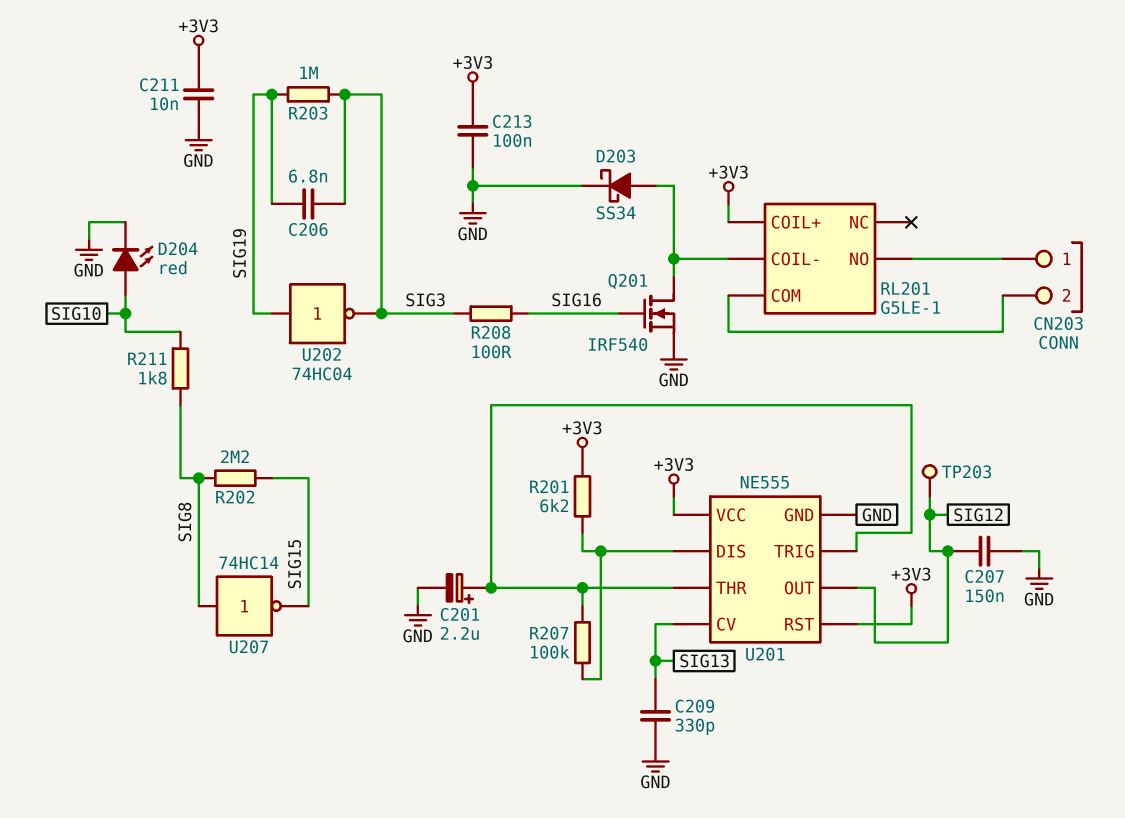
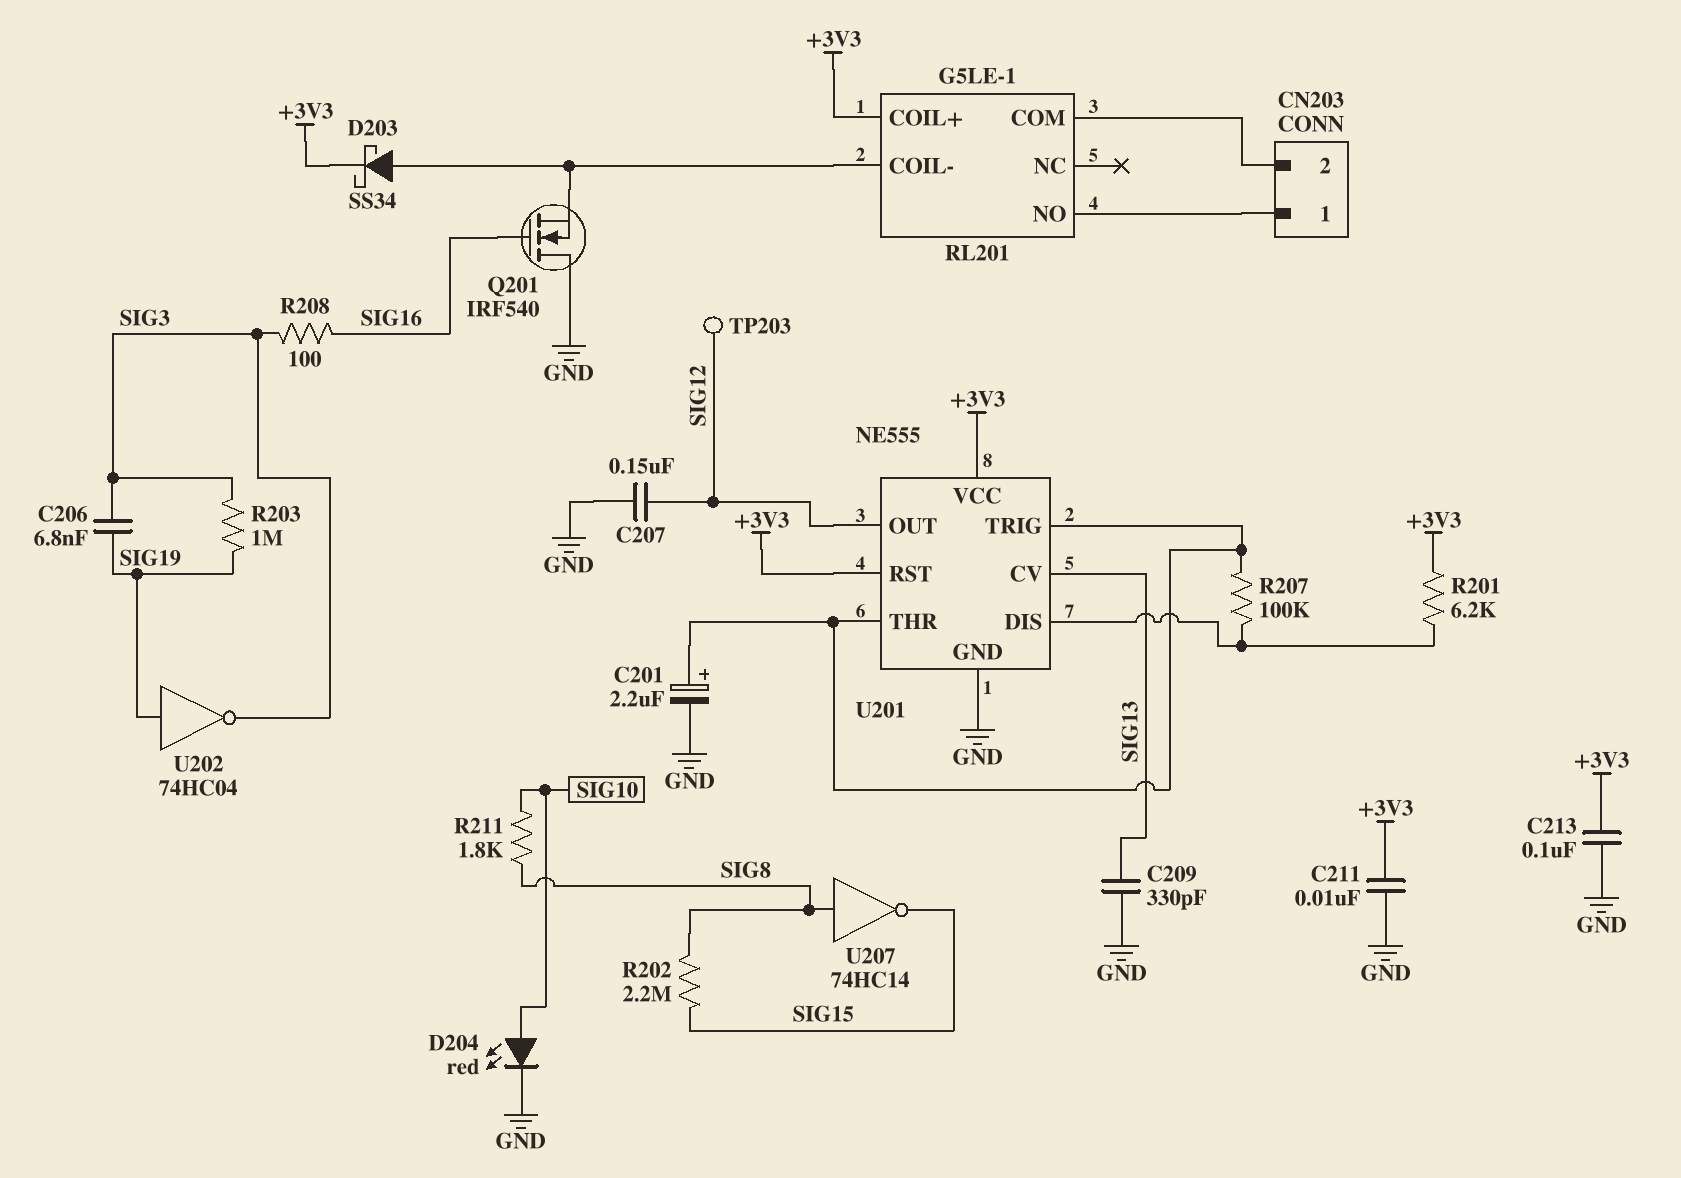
D203: schottky SS34 (A RL201/COIL-, K GND) -> schottky SS34 (A RL201/COIL-, K +3V3)
Q201: NMOS IRF540 (G SIG16, D RL201/COIL-, S GND) -> NMOS IRF540 (G SIG16, D GND, S RL201/COIL-)

